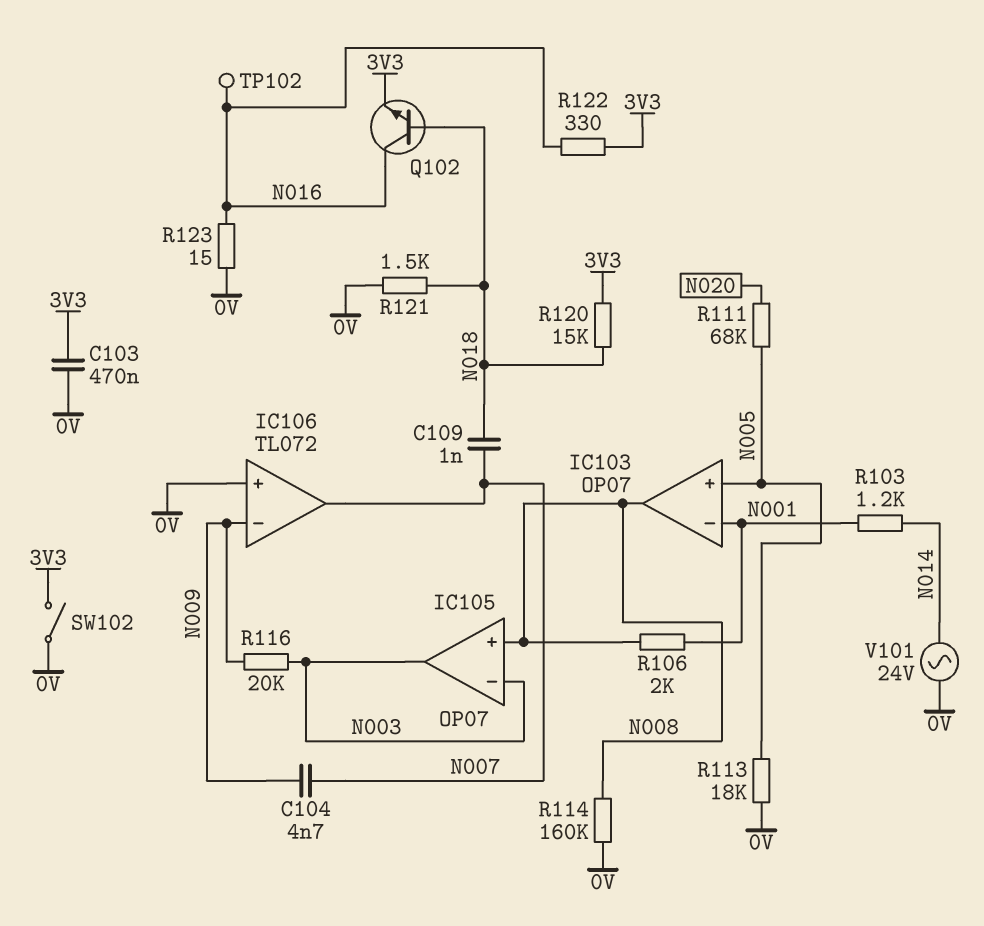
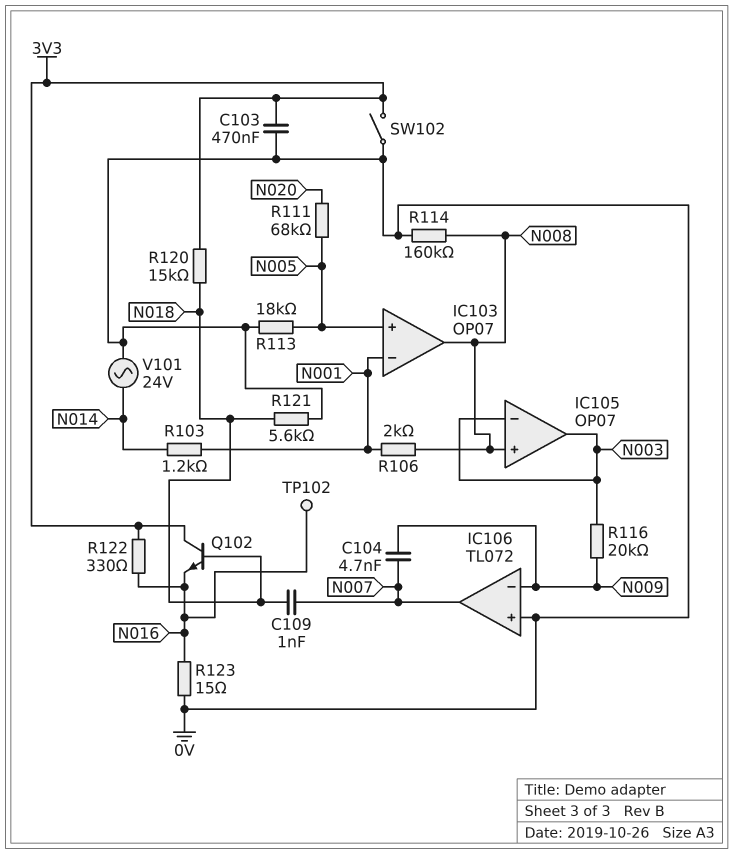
Q102: NPN (B N018, C N016, E 3V3) -> NPN (B N018, C 3V3, E N016)
R121: 1.5k (0V, N018) -> 5.6k (0V, N018)

